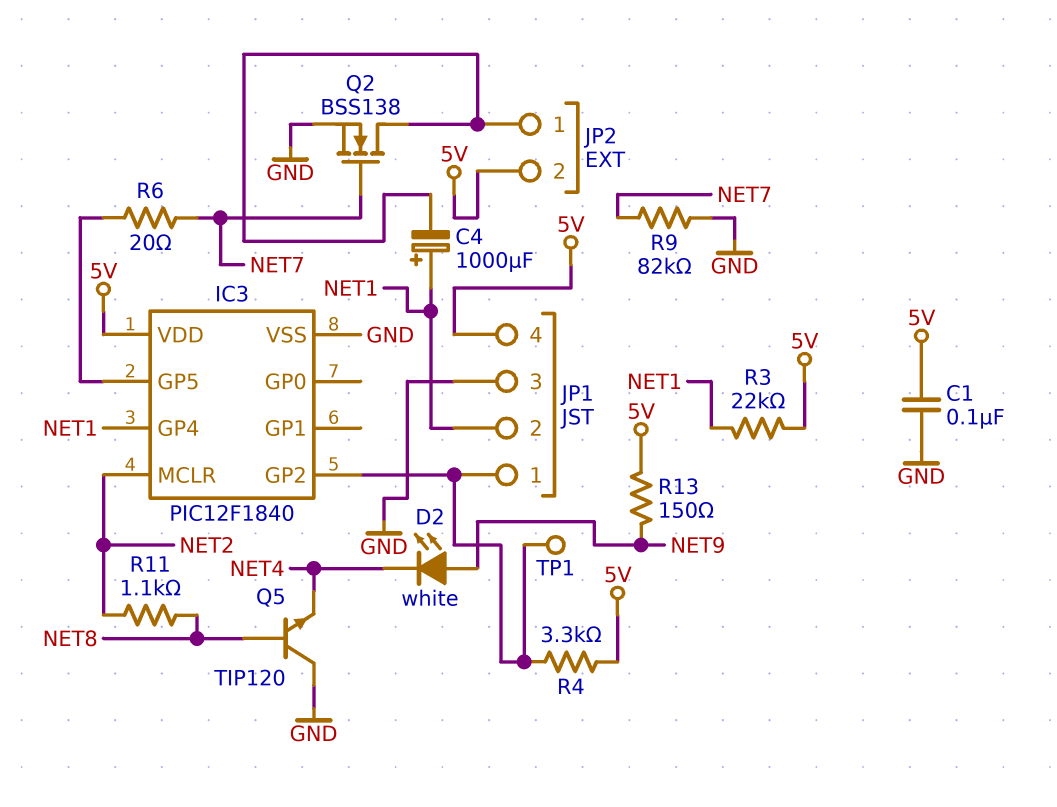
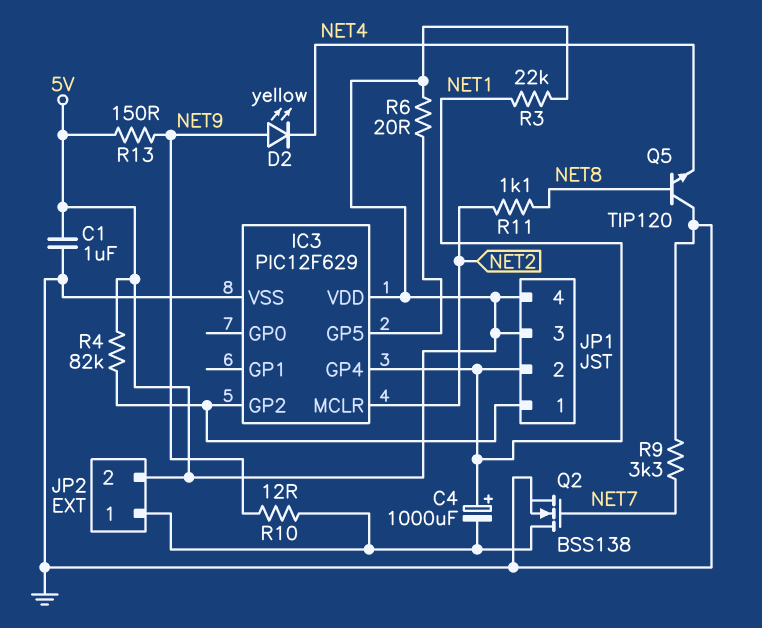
C1: 100nF (5V, GND) -> 1uF (5V, GND)
D2: LED white (A NET9, K NET4) -> LED yellow (A NET9, K NET4)
IC3: PIC12F1840 -> PIC12F629
JP1 pin 3: GND -> 5V
R4: 3.3k (5V, IC3/GP2) -> 82k (5V, IC3/GP2)
R6: 20 (IC3/GP5, NET7) -> 20 (5V, IC3/GP5)
R9: 82k (GND, NET7) -> 3.3k (GND, NET7)
R10: none -> 12 (JP2/1, NET9)
TP1: test point (IC3/GP2) -> none

